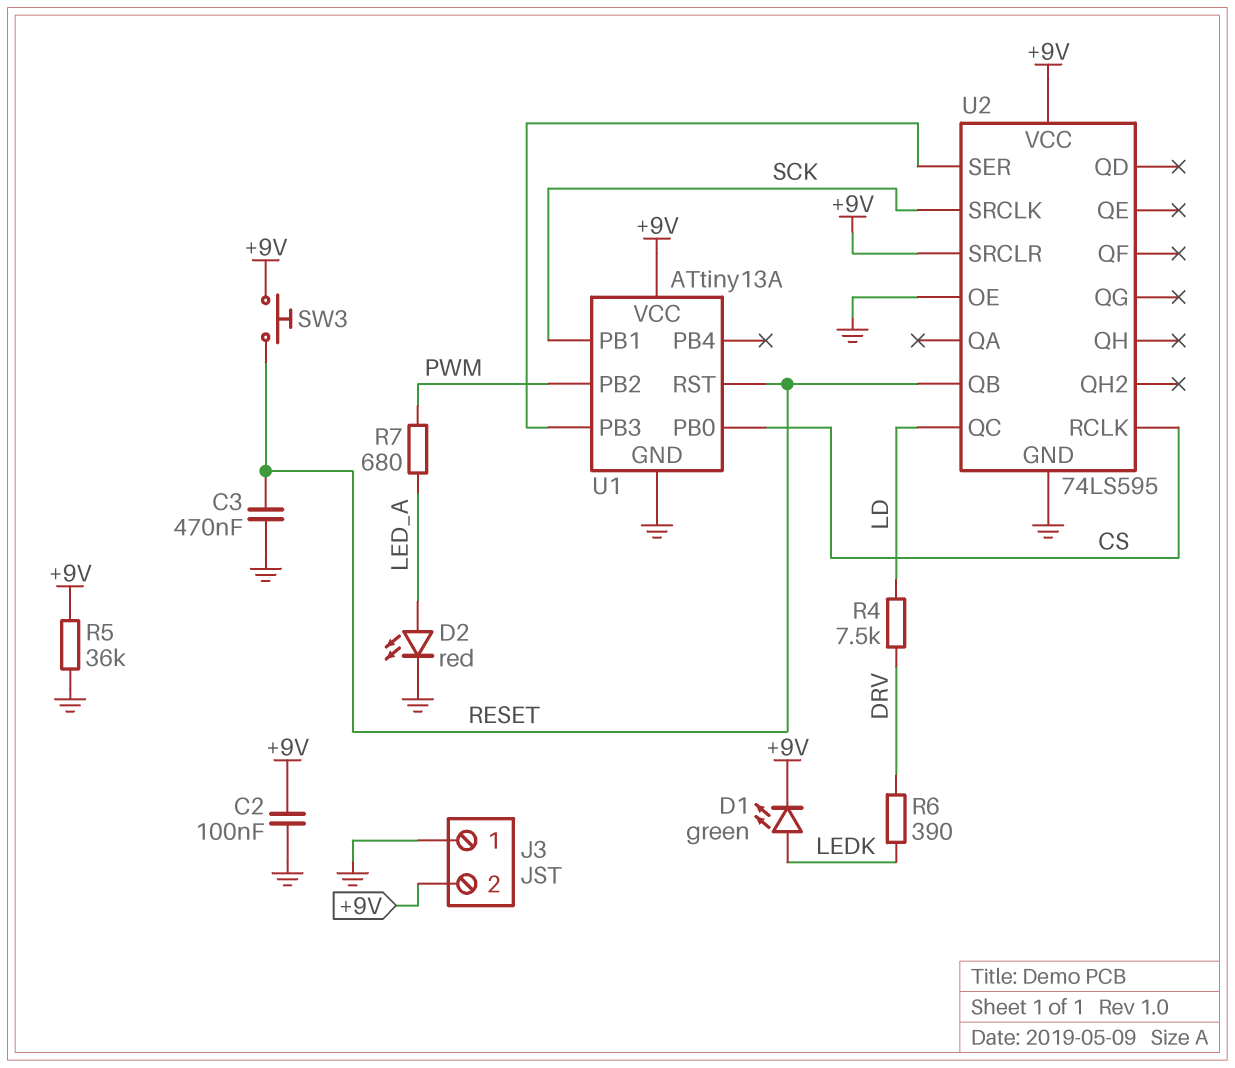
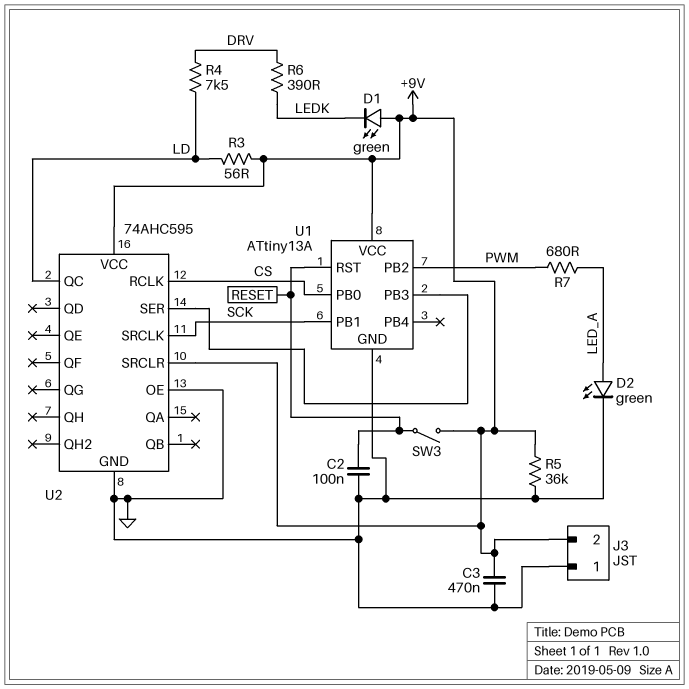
C2: 100nF (+9V, GND) -> 100nF (GND, RESET)
C3: 470nF (GND, RESET) -> 470nF (+9V, GND)
D1: LED green (A LEDK, K +9V) -> LED green (A +9V, K LEDK)
D2: LED red (A LED_A, K GND) -> LED green (A LED_A, K GND)
R3: none -> 56 (+9V, LD)
SW3: button (+9V, RESET) -> switch (+9V, RESET)
U2: 74LS595 -> 74AHC595
U2 pin QB: RESET -> none

